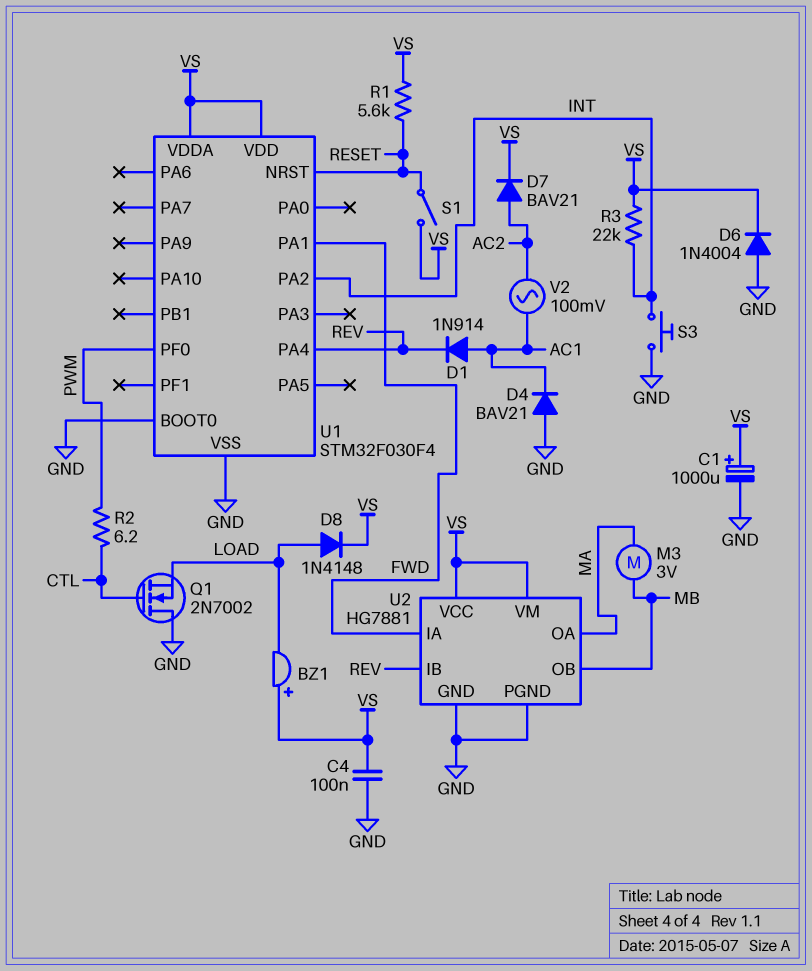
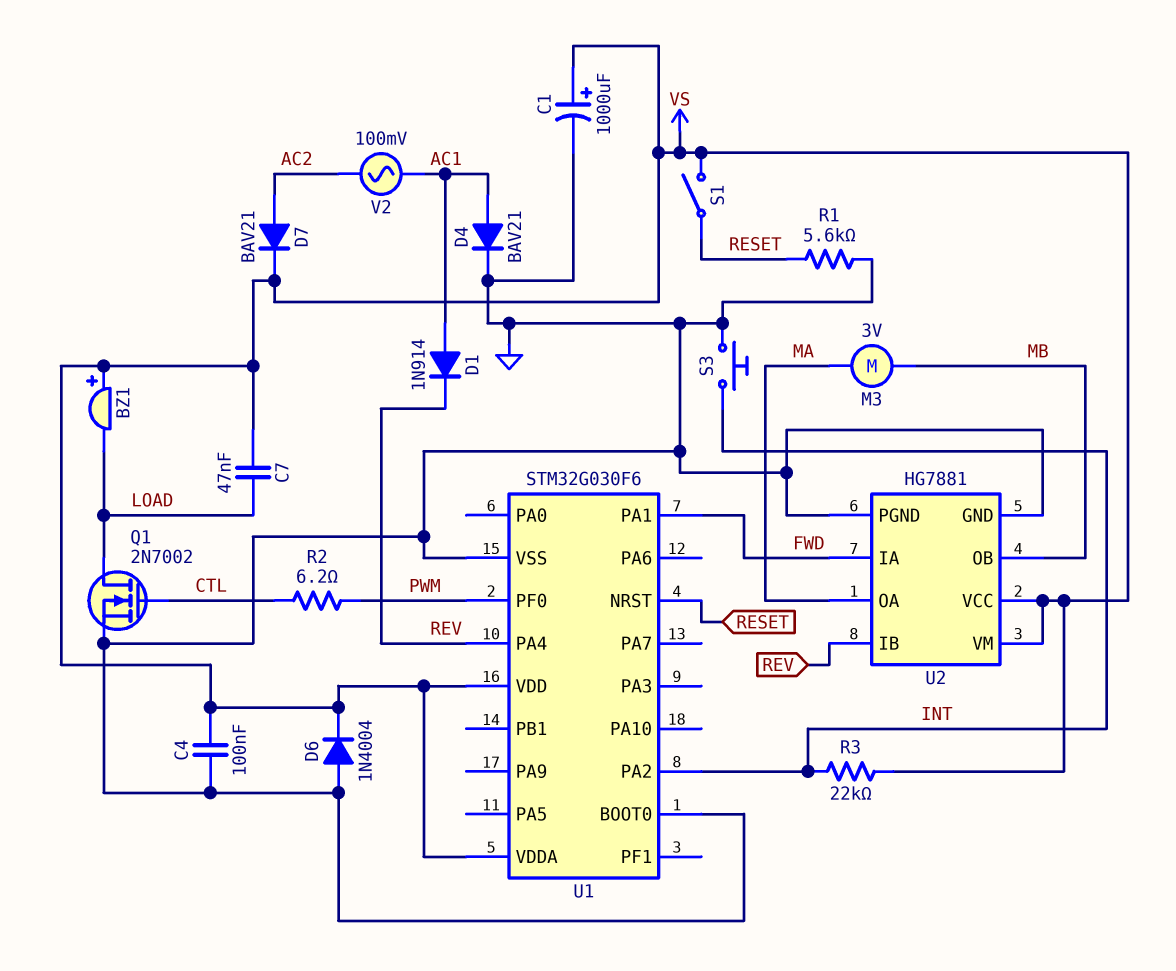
C7: none -> 47nF (LOAD, VS)
D4: diode BAV21 (A GND, K AC1) -> diode BAV21 (A AC1, K GND)
D8: diode 1N4148 (A LOAD, K VS) -> none
Q1: NMOS 2N7002 (G CTL, D GND, S LOAD) -> NMOS 2N7002 (G CTL, D LOAD, S GND)
R1: 5.6k (RESET, VS) -> 5.6k (GND, RESET)
U1: STM32F030F4 -> STM32G030F6

